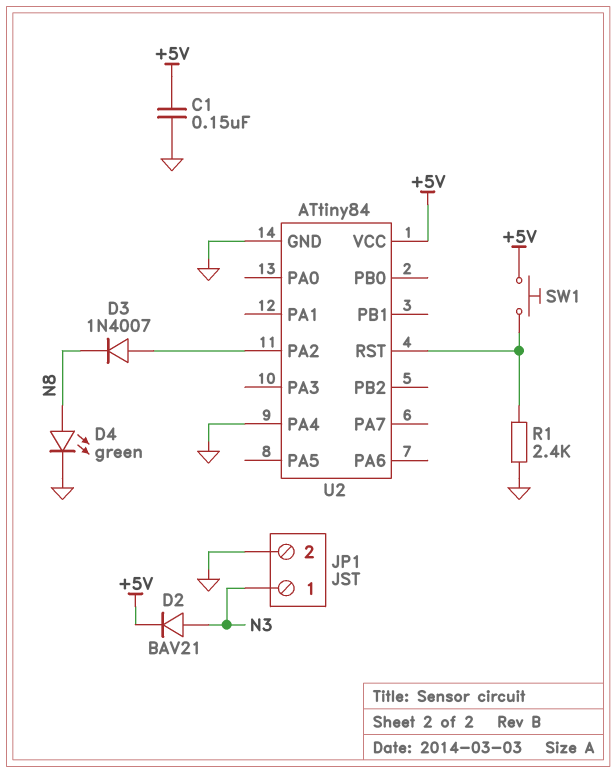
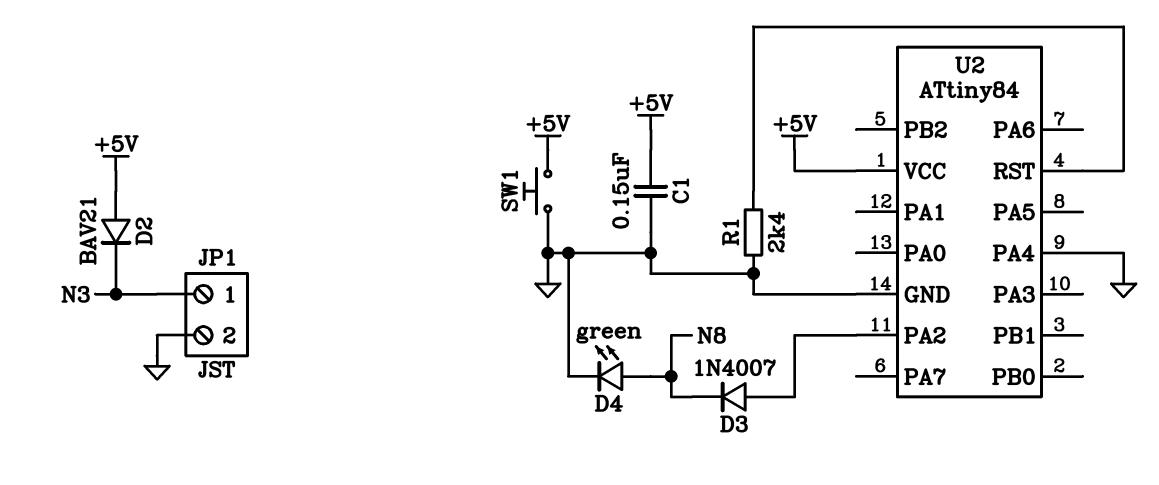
D2: diode BAV21 (A N3, K +5V) -> diode BAV21 (A +5V, K N3)
SW1: button (+5V, U2/RST) -> button (+5V, GND)

